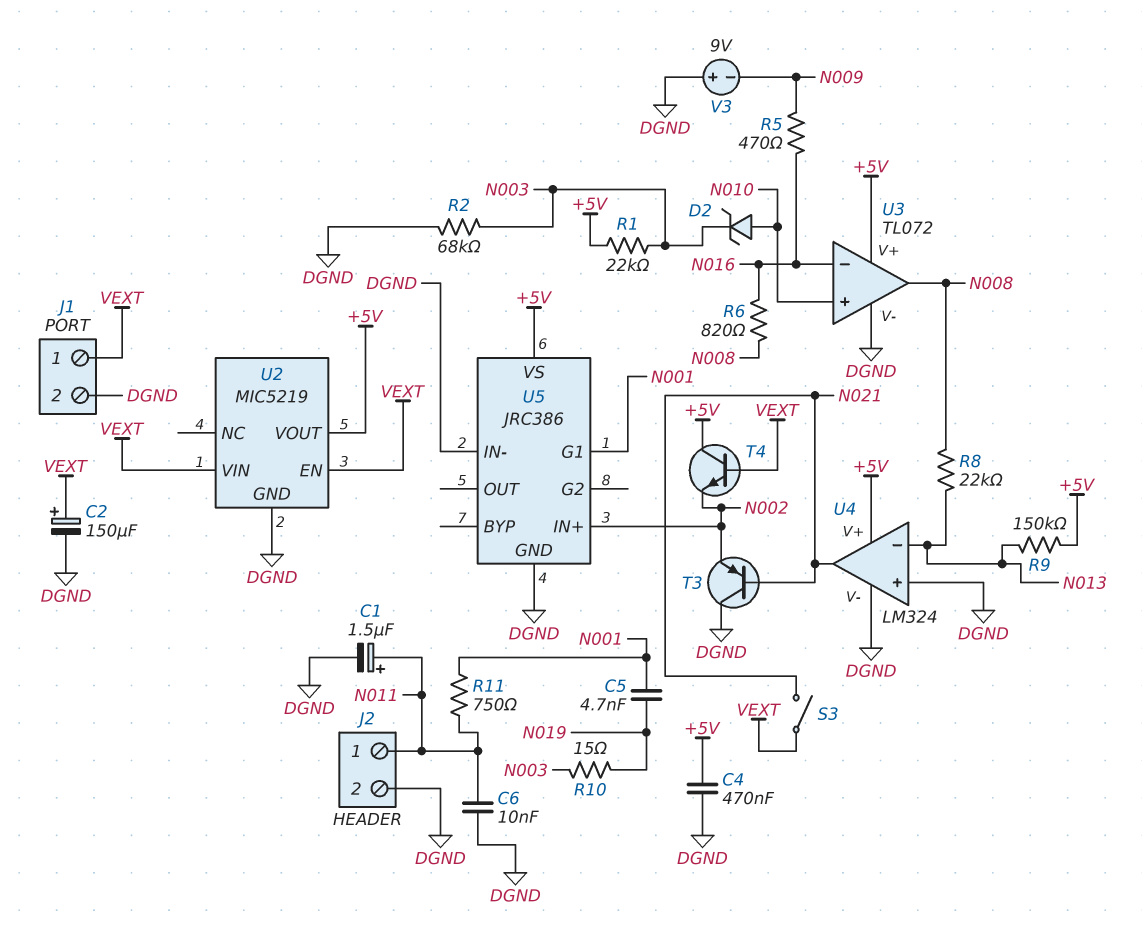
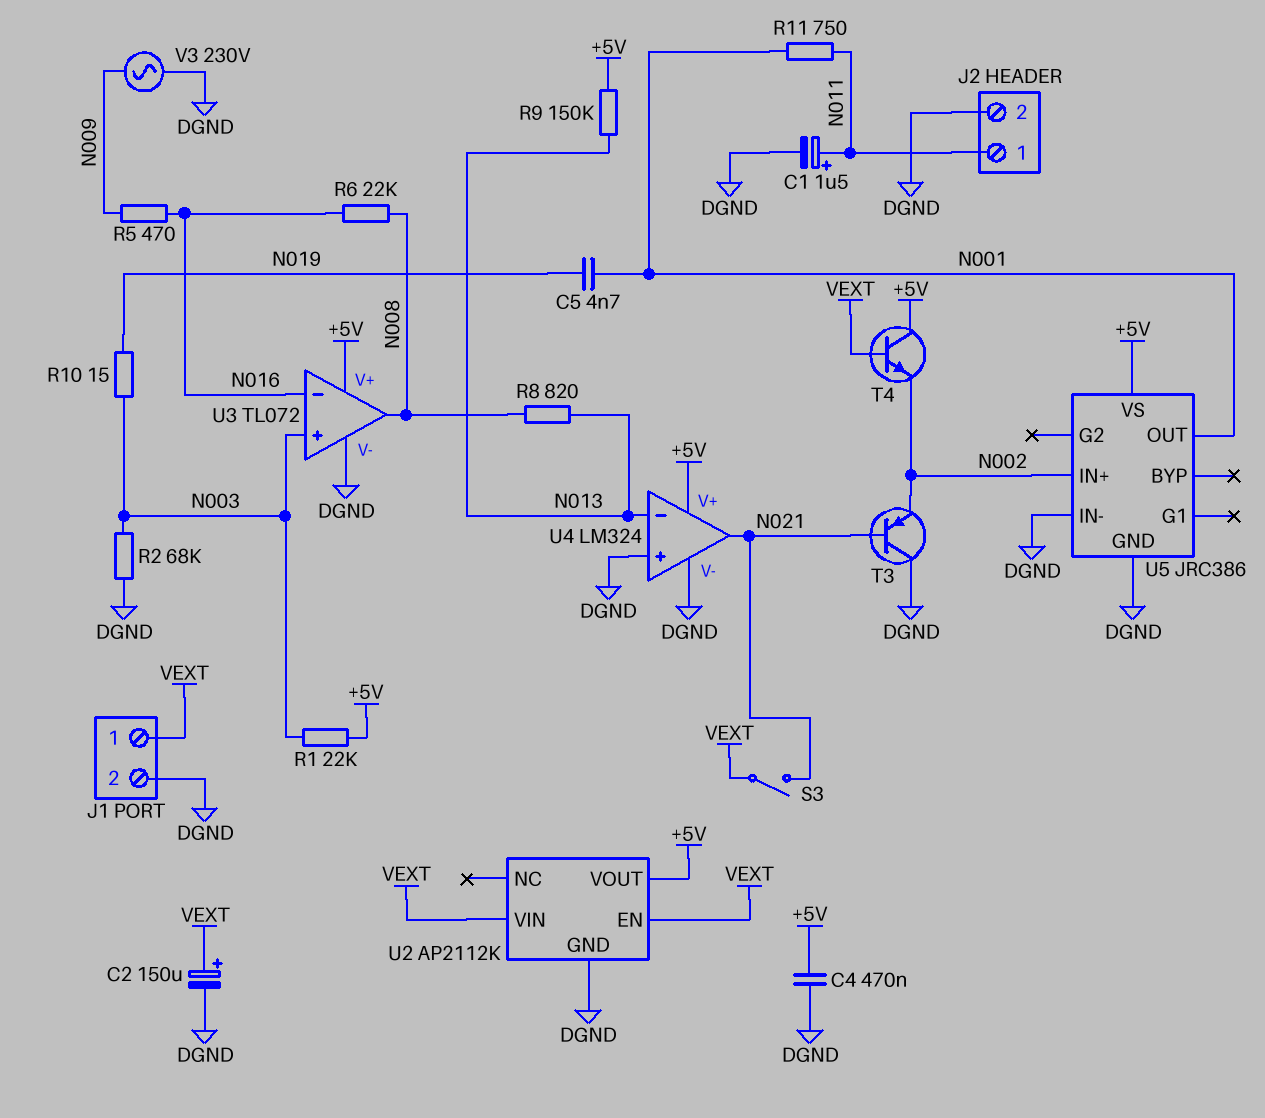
C6: 10nF (DGND, N011) -> none
D2: zener (A N010, K N003) -> none
R6: 820 (N008, N016) -> 22k (N008, N016)
R8: 22k (N008, N013) -> 820 (N008, N013)
U2: MIC5219 -> AP2112K
U3 pin in+: N010 -> N003
U5 pin G1: N001 -> none
U5 pin OUT: none -> N001
V3: 9V (plus DGND, minus N009) -> AC 230V (DGND, N009)

